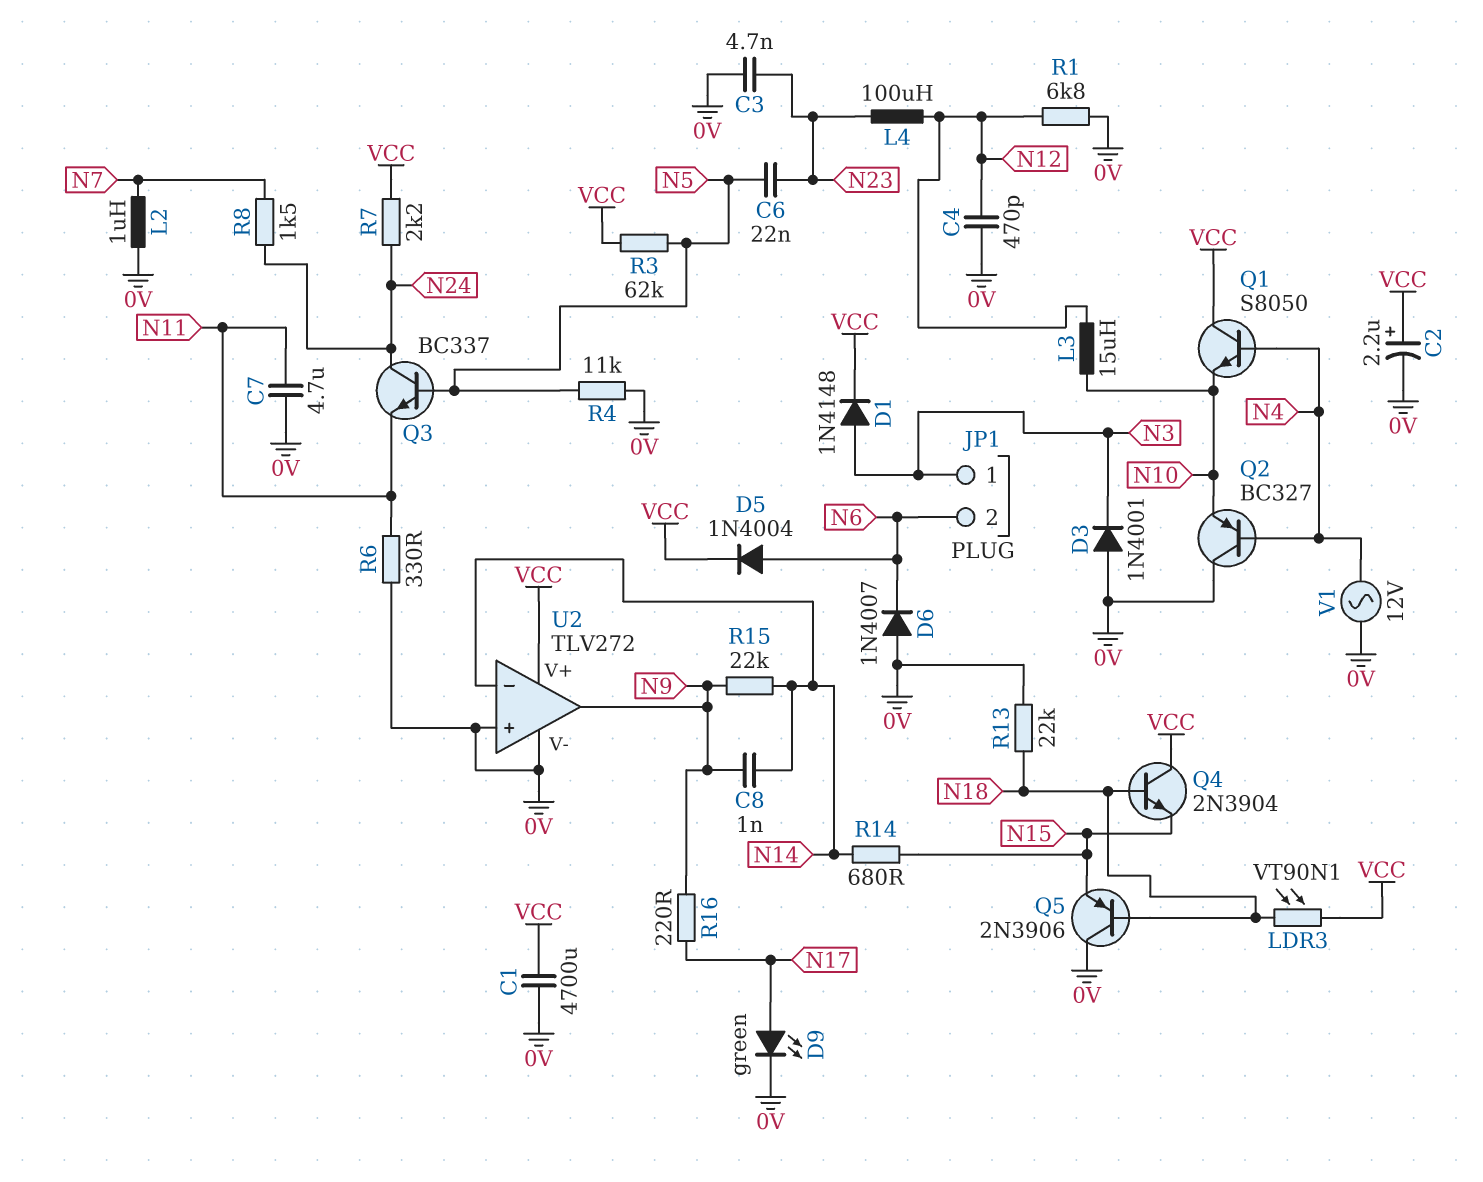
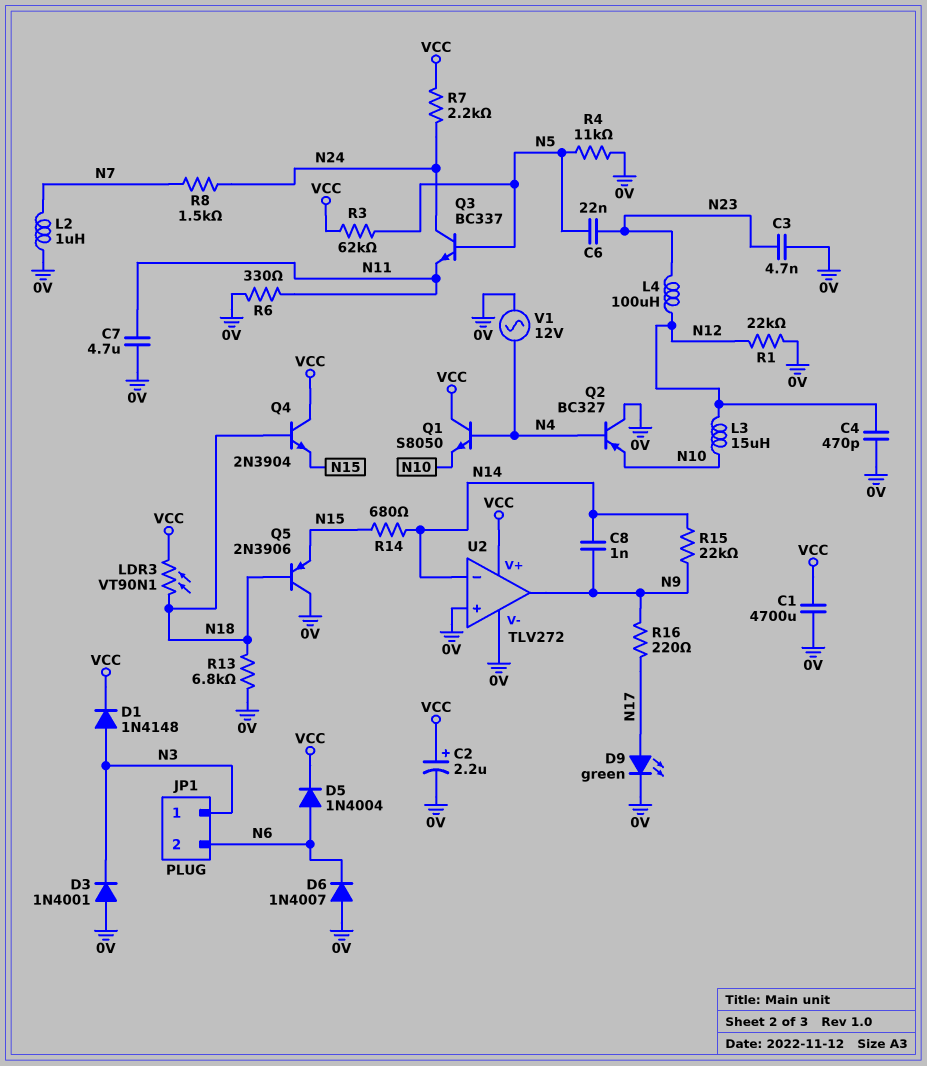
R1: 6.8k (0V, N12) -> 22k (0V, N12)
R13: 22k (0V, N18) -> 6.8k (0V, N18)

